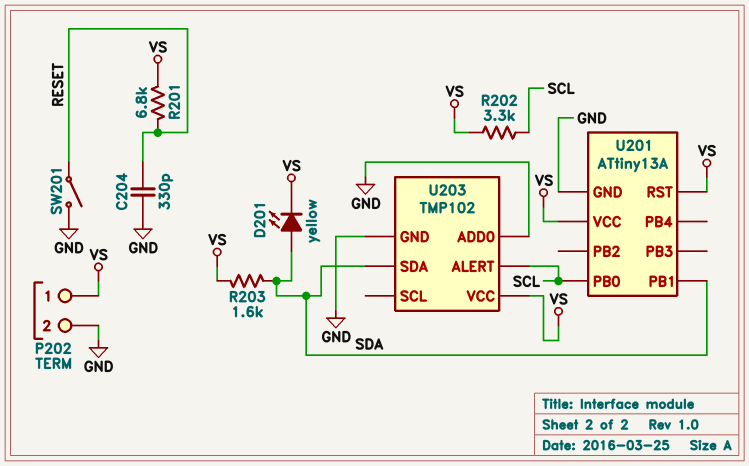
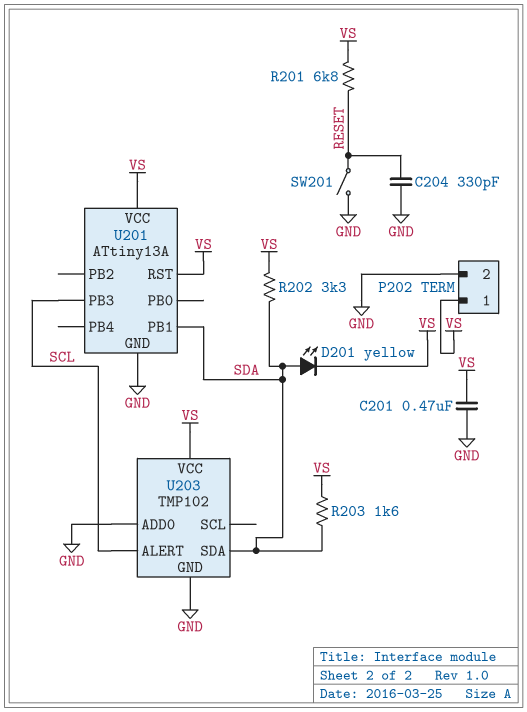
C201: none -> 470nF (GND, VS)
R202: 3.3k (SCL, VS) -> 3.3k (SDA, VS)
U201 pin PB0: SCL -> none
U201 pin PB3: none -> SCL

